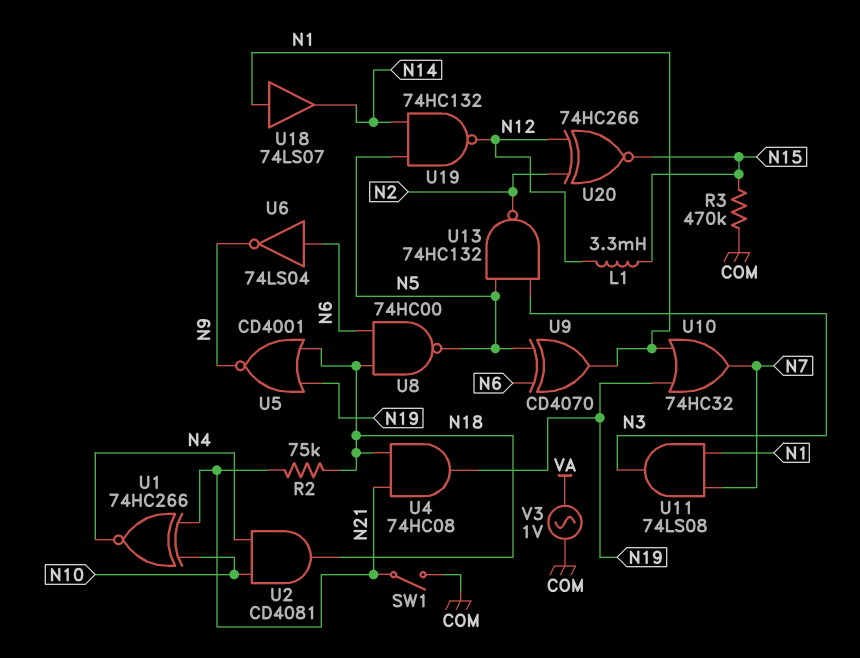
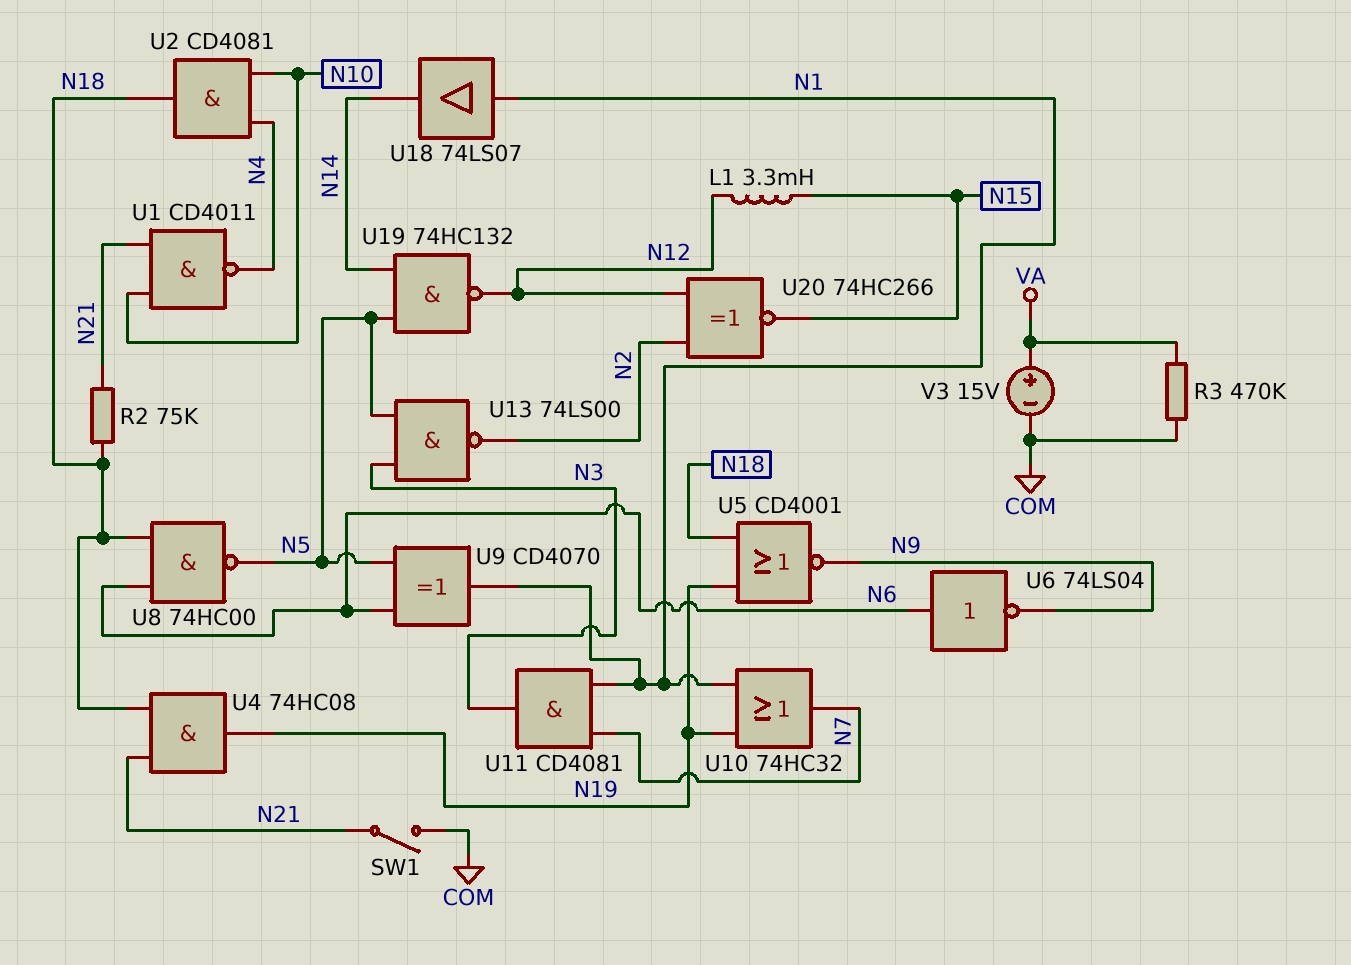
R3: 470k (COM, N15) -> 470k (COM, VA)
U1: XNOR 74HC266 (in N10, in N21, out N4) -> NAND CD4011 (in N10, in N21, out N4)
U11: AND 74LS08 (in N1, in N7, out N3) -> AND CD4081 (in N1, in N7, out N3)
U13: NAND 74HC132 (in N3, in N5, out N2) -> NAND 74LS00 (in N3, in N5, out N2)
V3: AC 1V (COM, VA) -> 15V (plus VA, minus COM)

